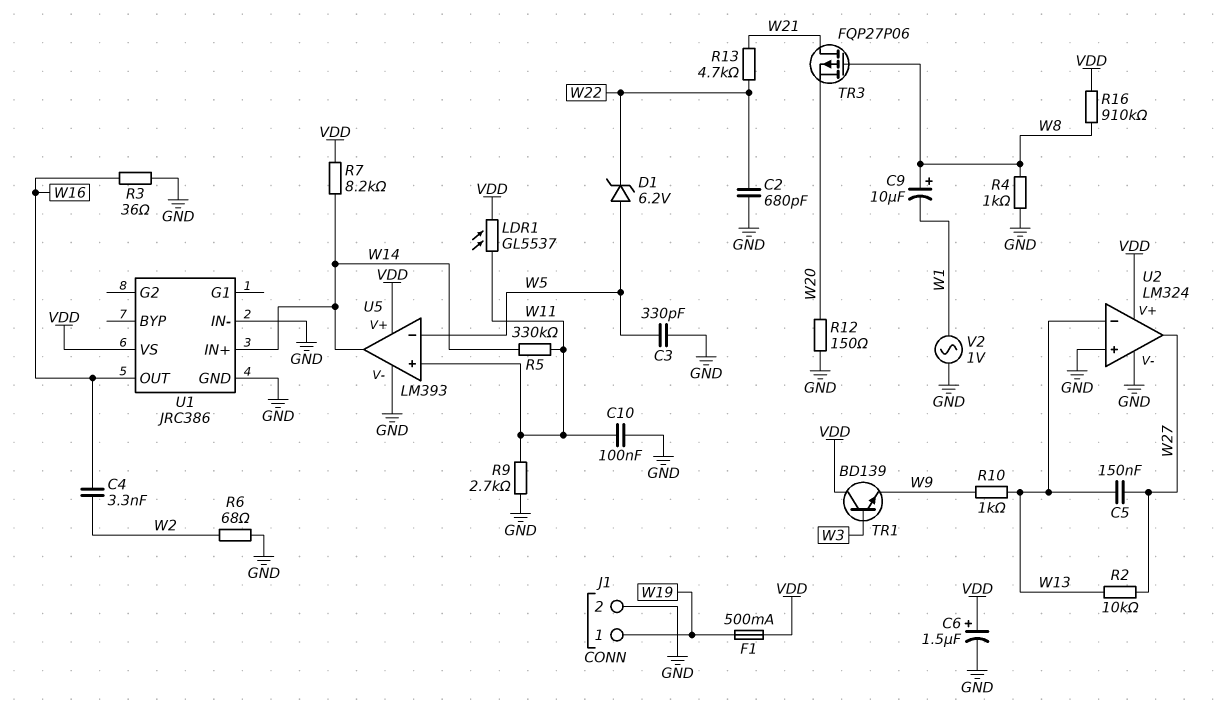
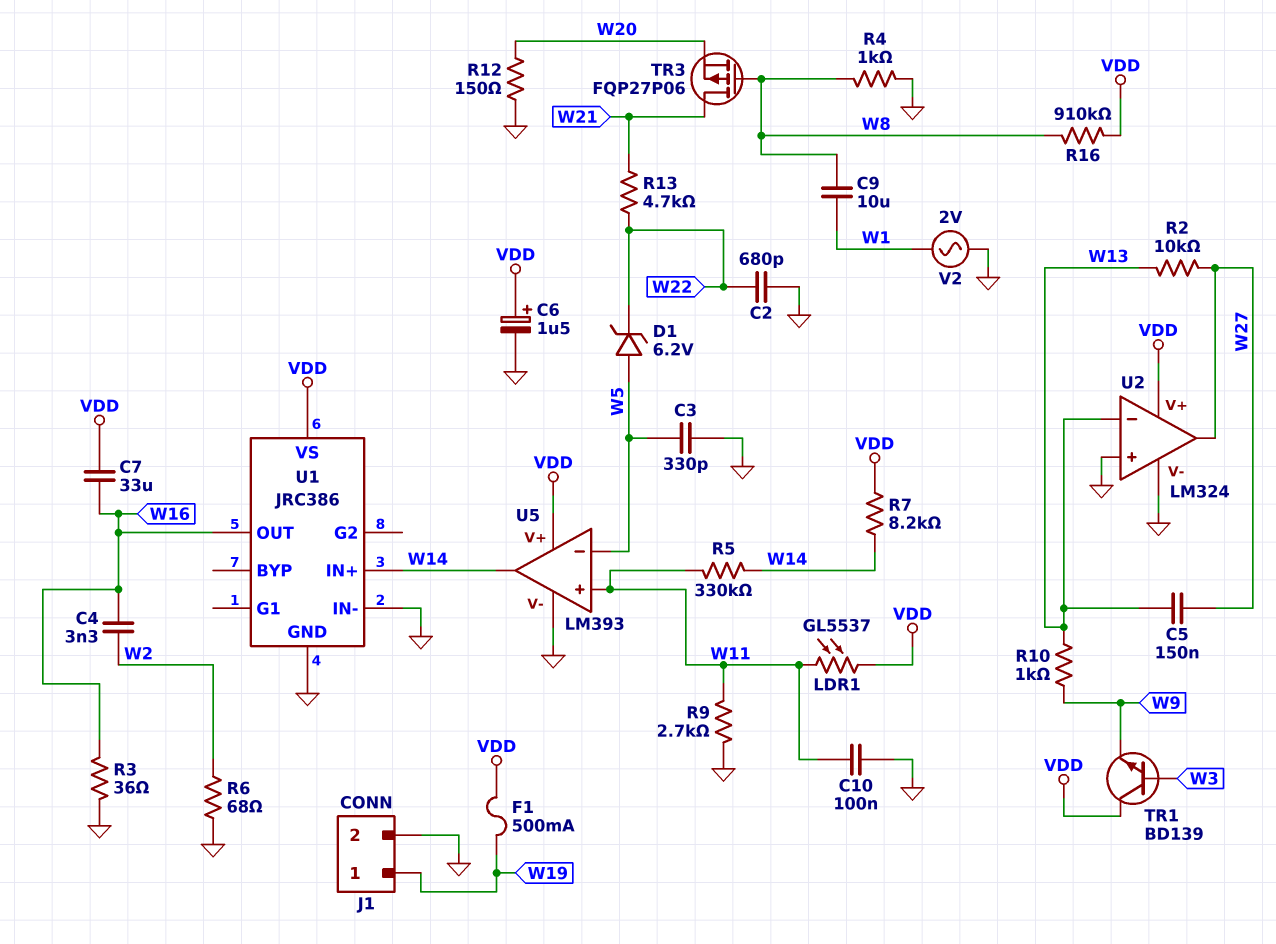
C7: none -> 33uF (VDD, W16)
C9: 10uF (plus W8, minus W1) -> 10uF (W1, W8)
V2: AC 1V (GND, W1) -> AC 2V (GND, W1)

